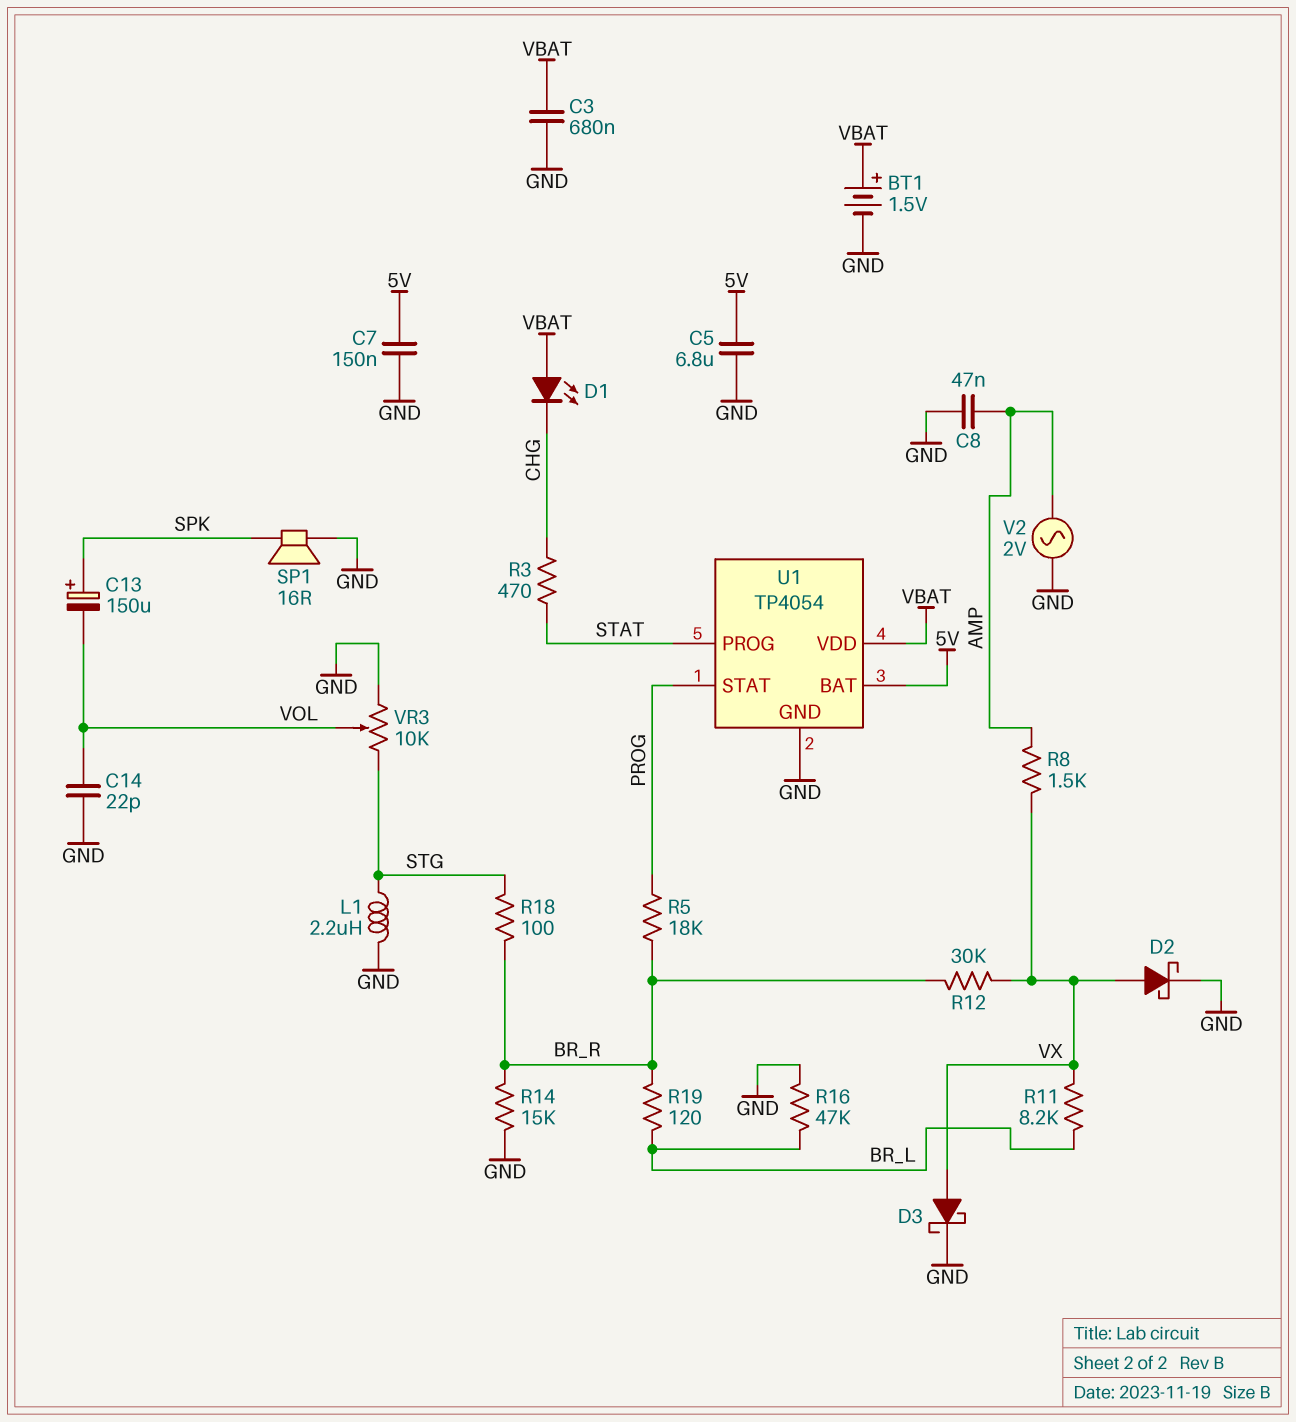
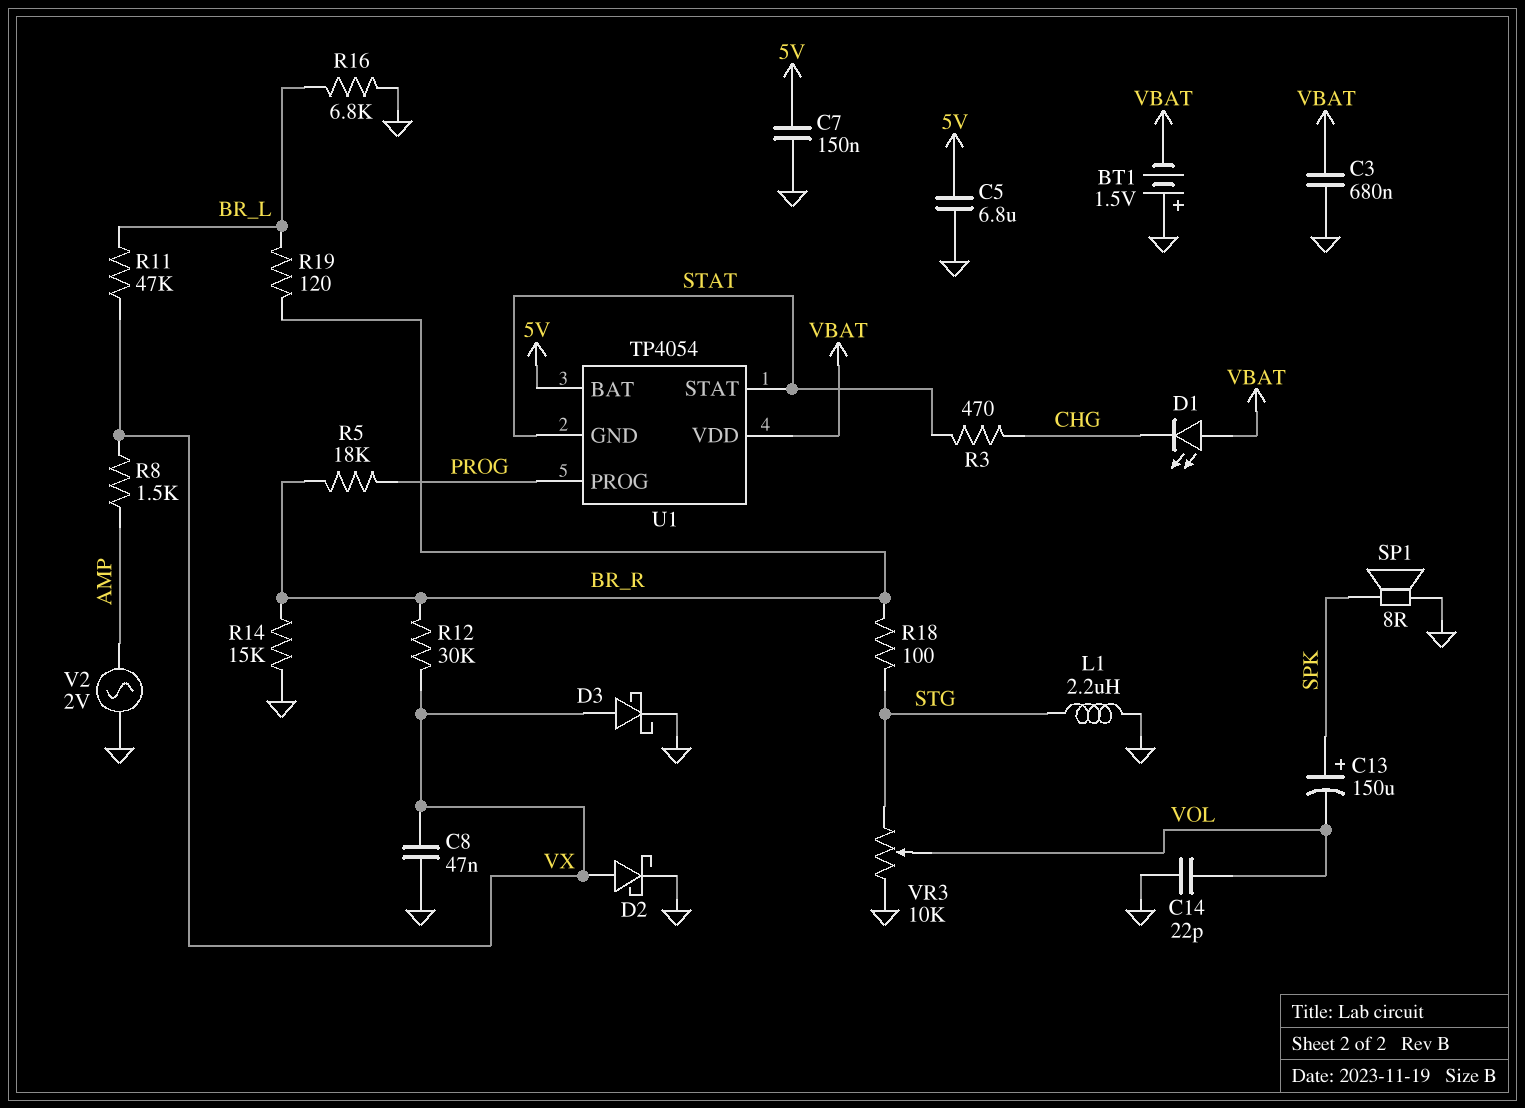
BT1: 1.5V (plus VBAT, minus GND) -> 1.5V (plus GND, minus VBAT)
C8: 47nF (AMP, GND) -> 47nF (GND, VX)
R11: 8.2k (BR_L, VX) -> 47k (BR_L, VX)
R16: 47k (BR_L, GND) -> 6.8k (BR_L, GND)
SP1: speaker 16R (GND, SPK) -> speaker 8R (GND, SPK)
U1 pin GND: GND -> STAT
U1 pin PROG: STAT -> PROG
U1 pin STAT: PROG -> STAT

